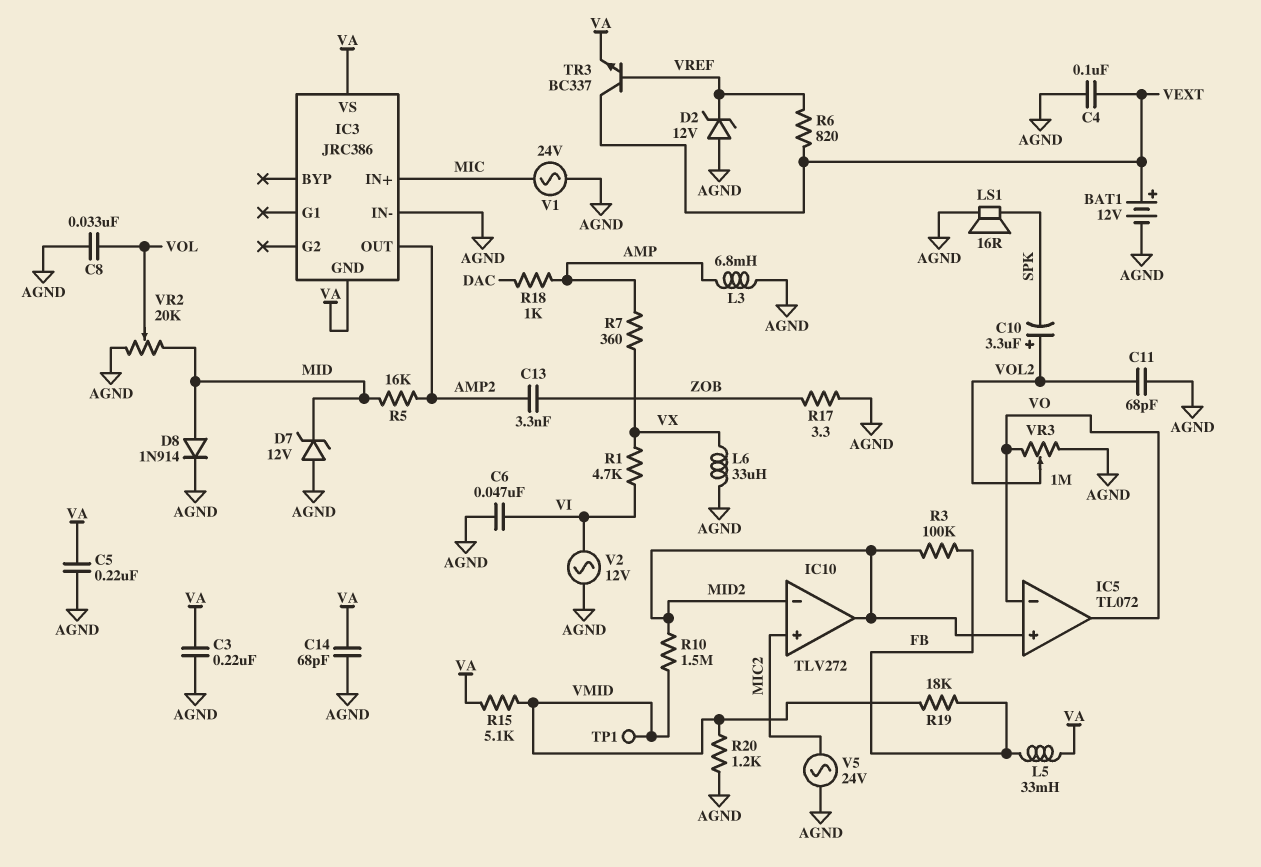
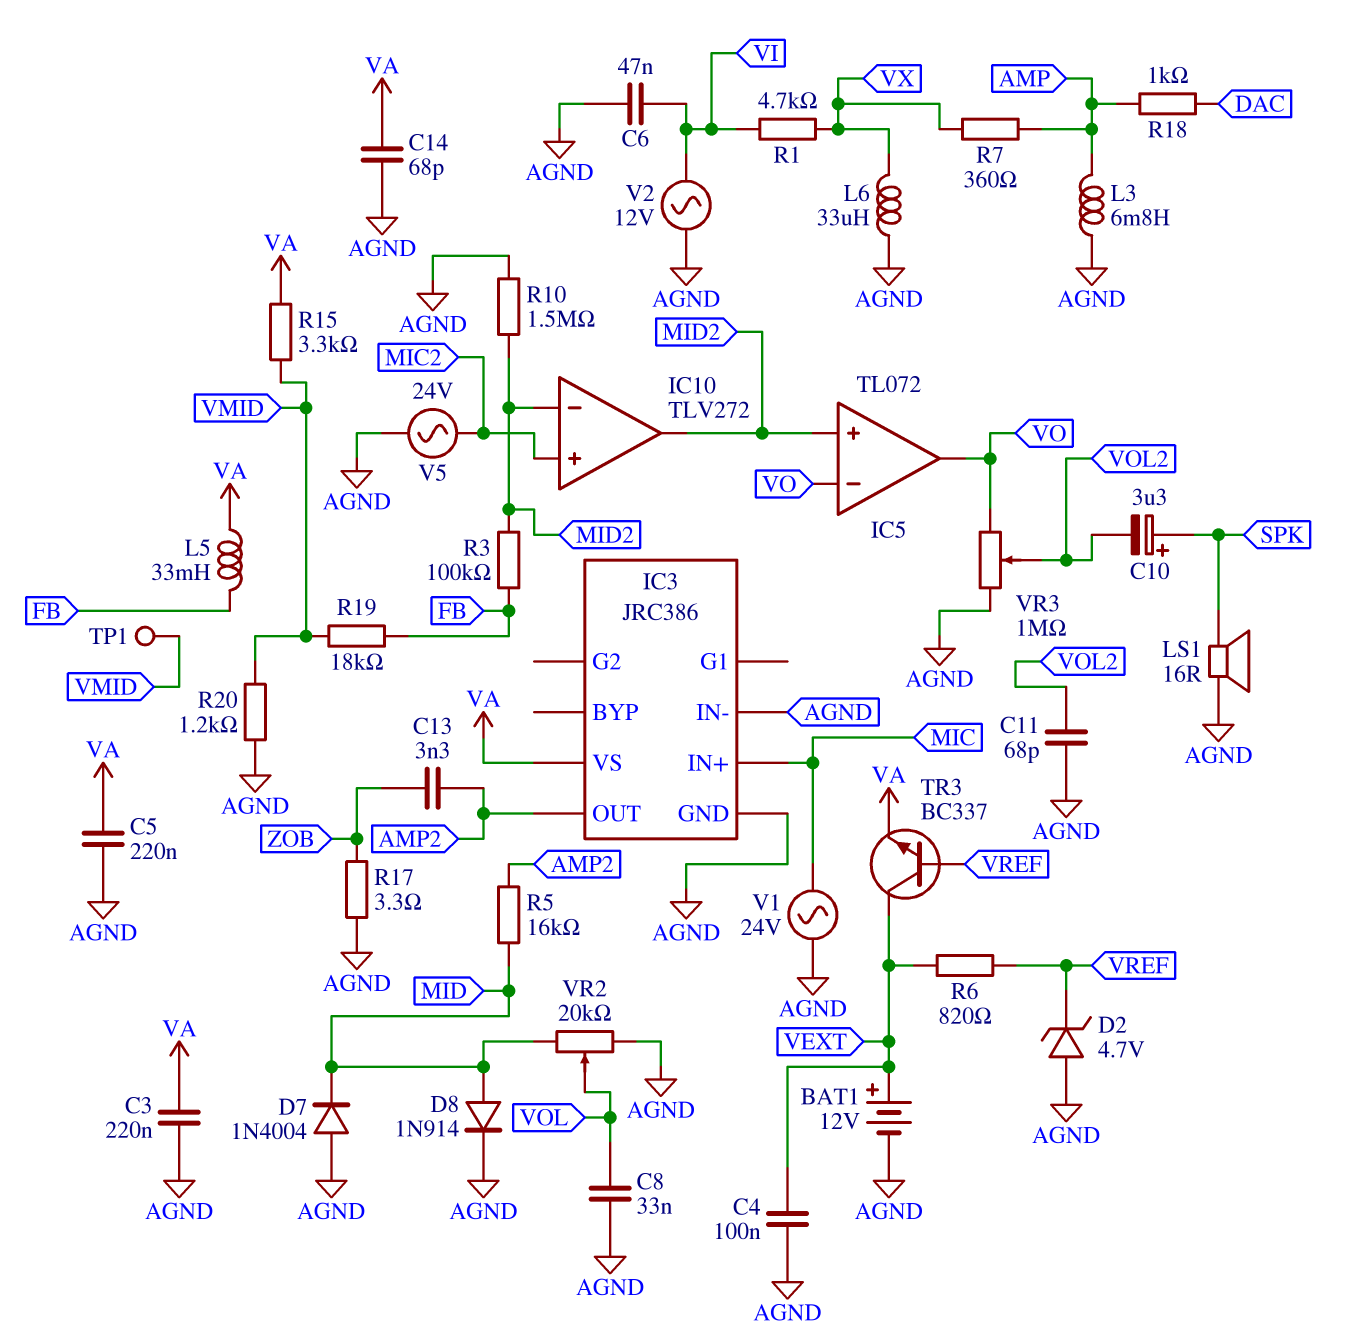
C10: 3.3uF (plus VOL2, minus SPK) -> 3.3uF (plus SPK, minus VOL2)
D2: zener 12V (A AGND, K VREF) -> zener 4.7V (A AGND, K VREF)
D7: zener 12V (A AGND, K MID) -> diode 1N4004 (A AGND, K MID)
IC3 pin GND: VA -> AGND
R10: 1.5M (MID2, VMID) -> 1.5M (AGND, MID2)
R15: 5.1k (VA, VMID) -> 3.3k (VA, VMID)

